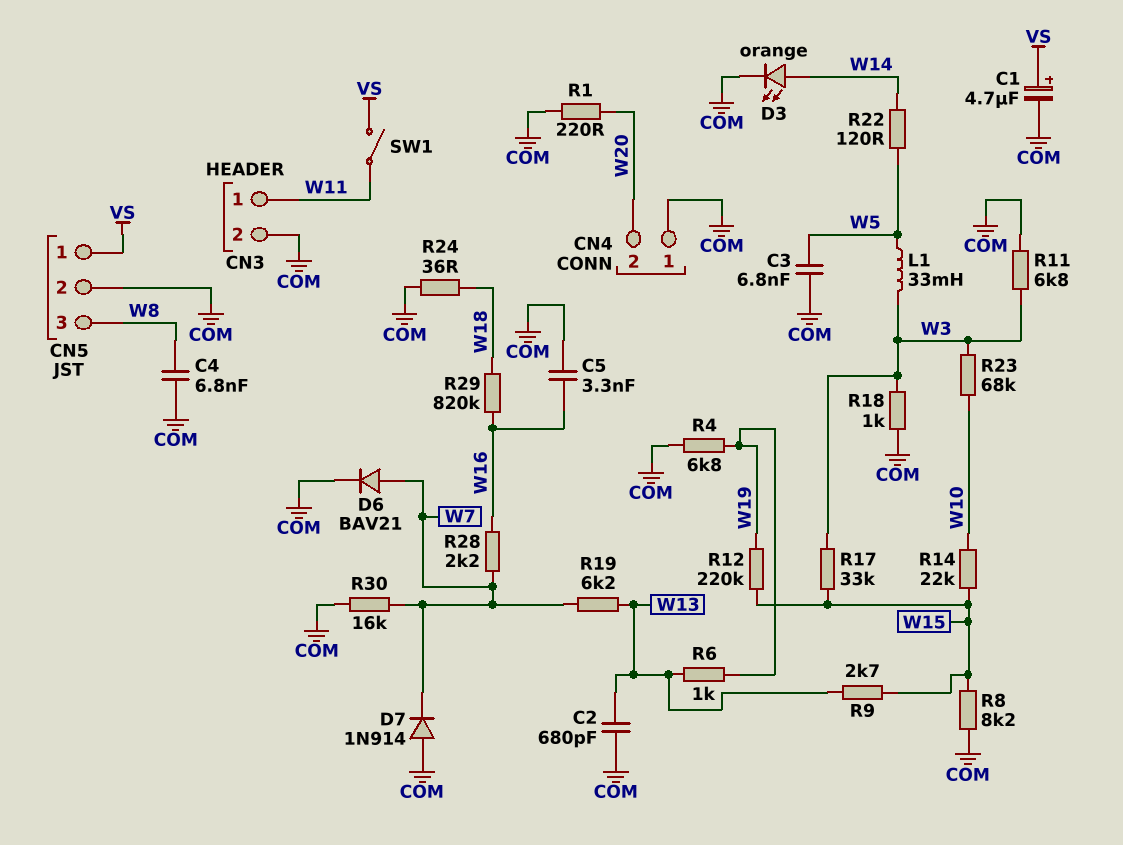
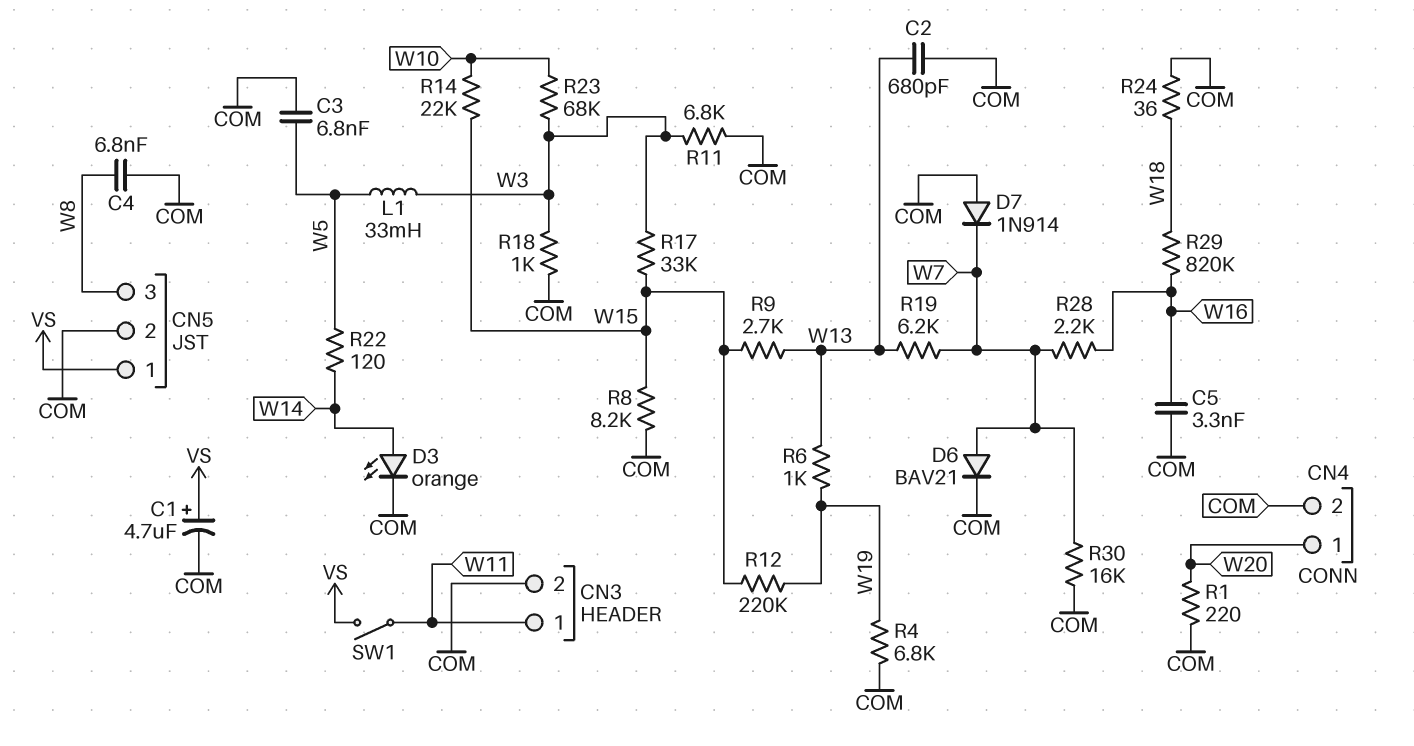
CN4 pin 1: COM -> W20
CN4 pin 2: W20 -> COM

